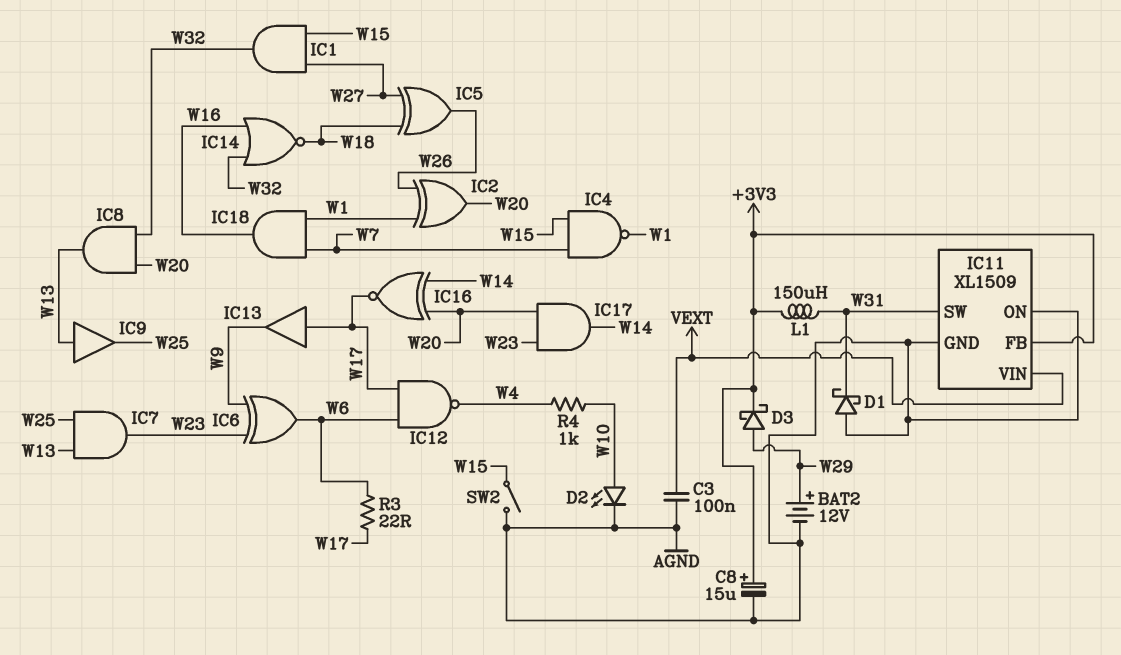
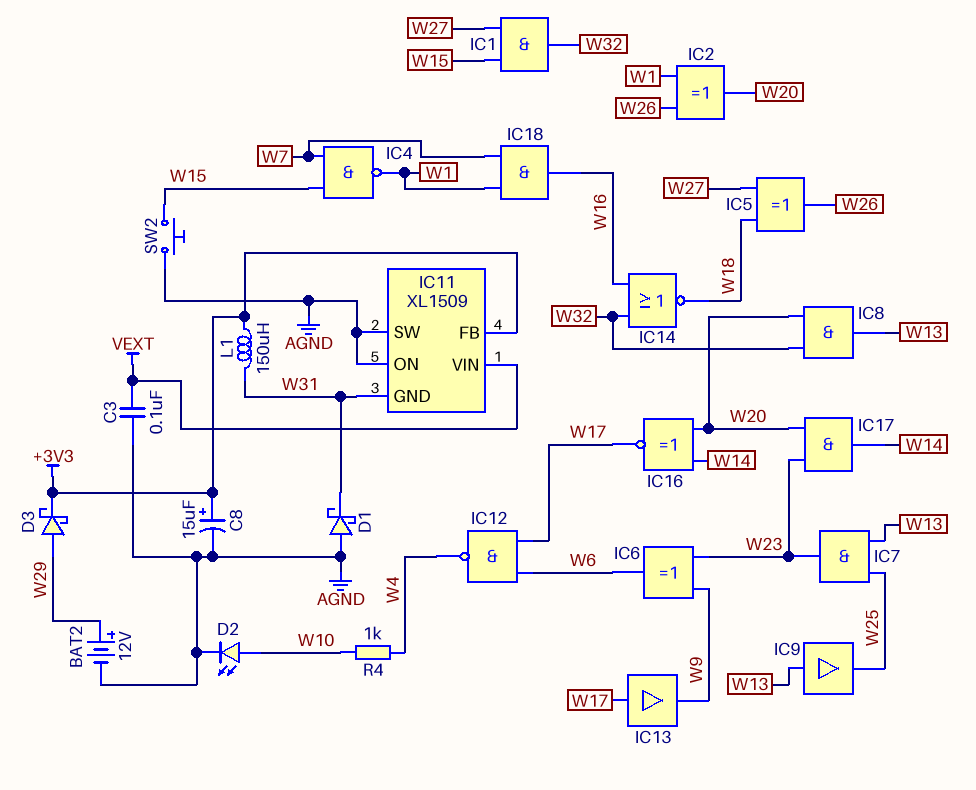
IC11 pin GND: AGND -> W31
IC11 pin SW: W31 -> AGND
R3: 22 (W6, W17) -> none
SW2: switch (AGND, W15) -> button (AGND, W15)

